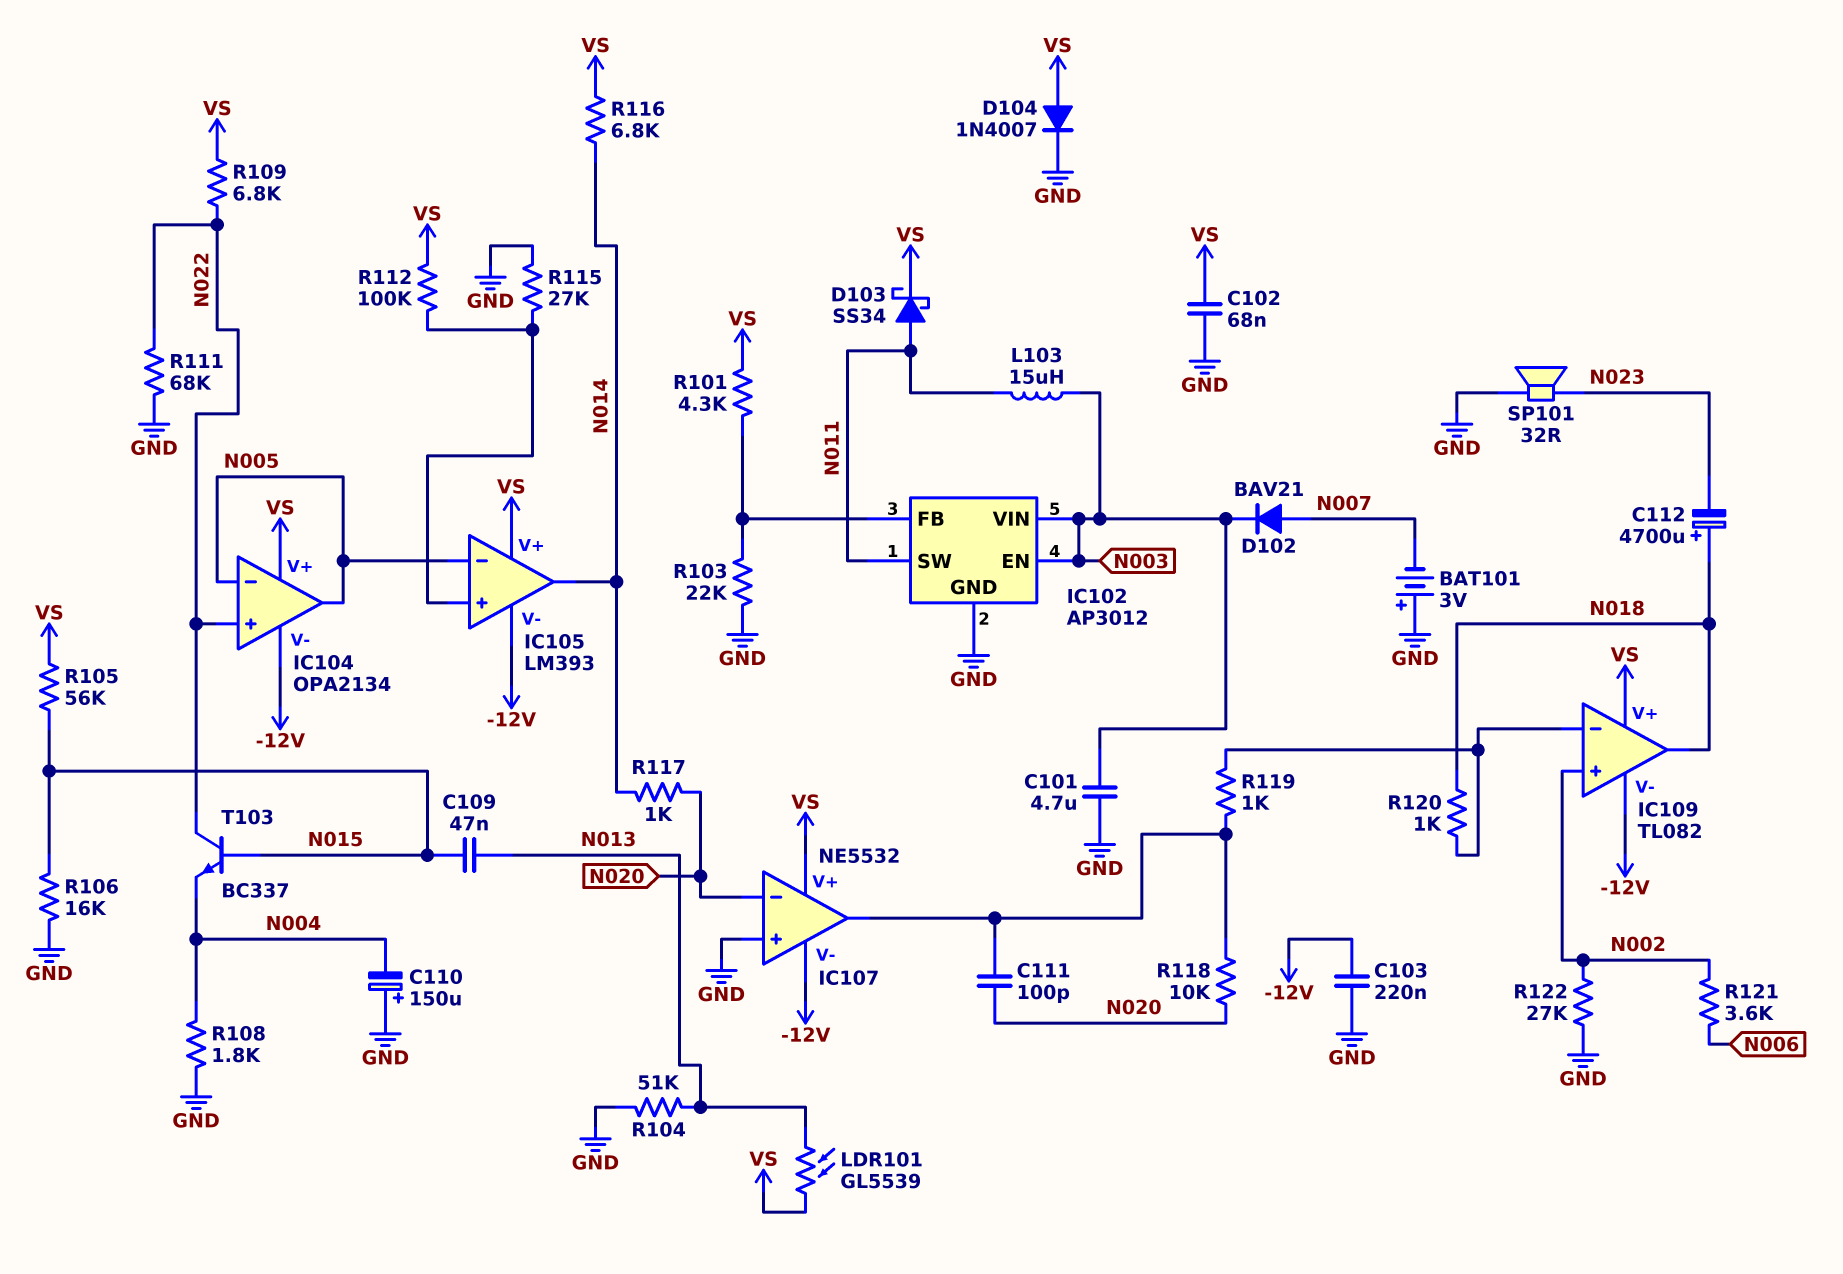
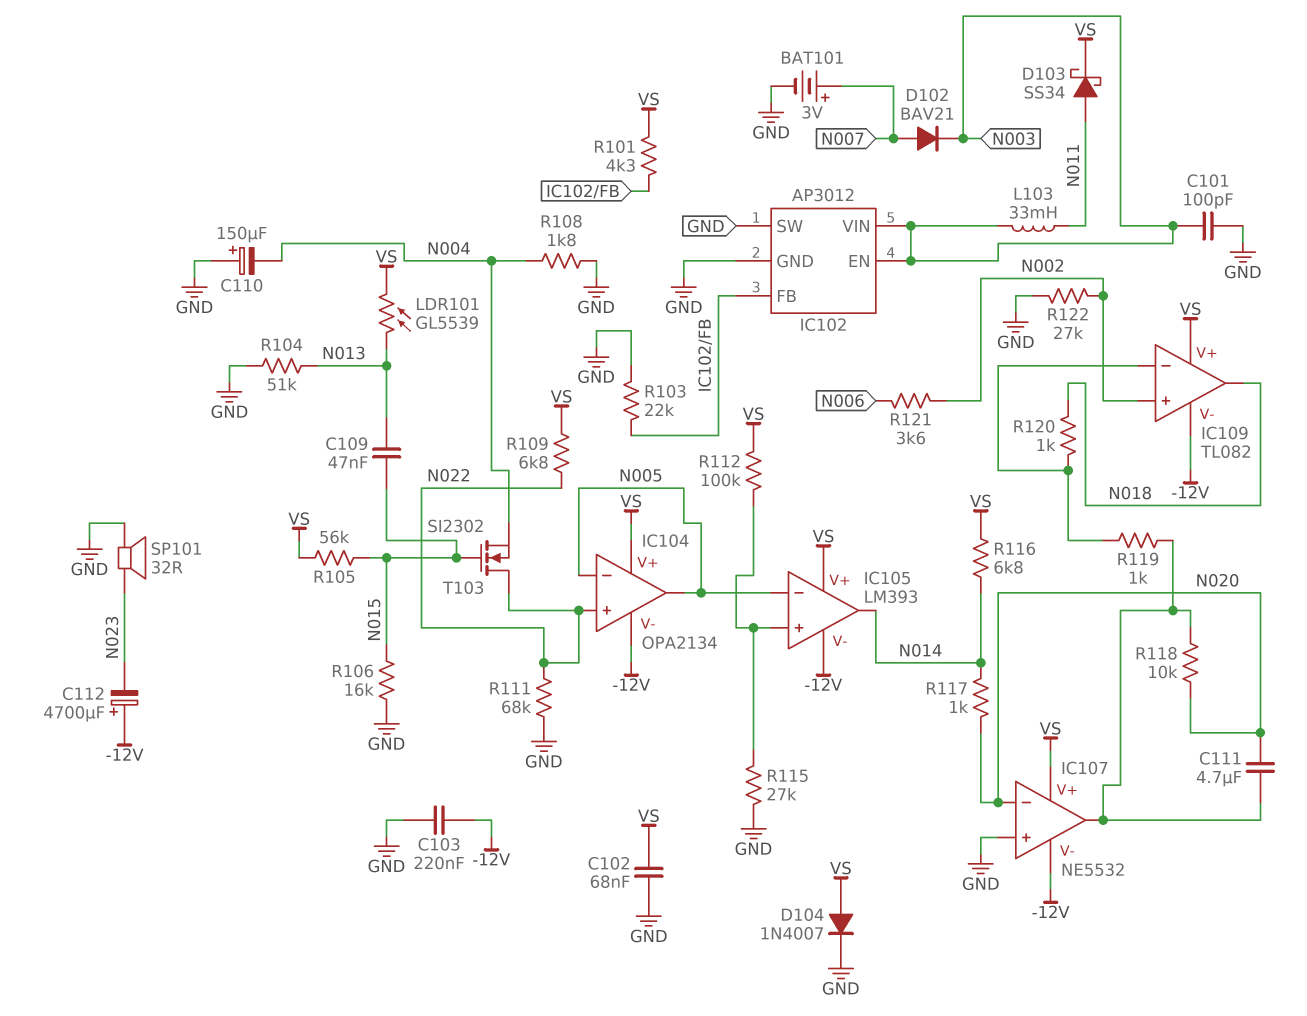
BAT101: 3V (plus GND, minus N007) -> 3V (plus N007, minus GND)
C101: 4.7uF (GND, N003) -> 100pF (GND, N003)
C111: 100pF (IC107/out, N020) -> 4.7uF (IC107/out, N020)
C112: 4700uF (plus N018, minus N023) -> 4700uF (plus -12V, minus N023)
IC102 pin SW: N011 -> GND
L103: 15uH (N003, N011) -> 33mH (N003, N011)
T103: NPN BC337 (B N015, C N022, E N004) -> NMOS SI2302 (G N015, D N022, S N004)

